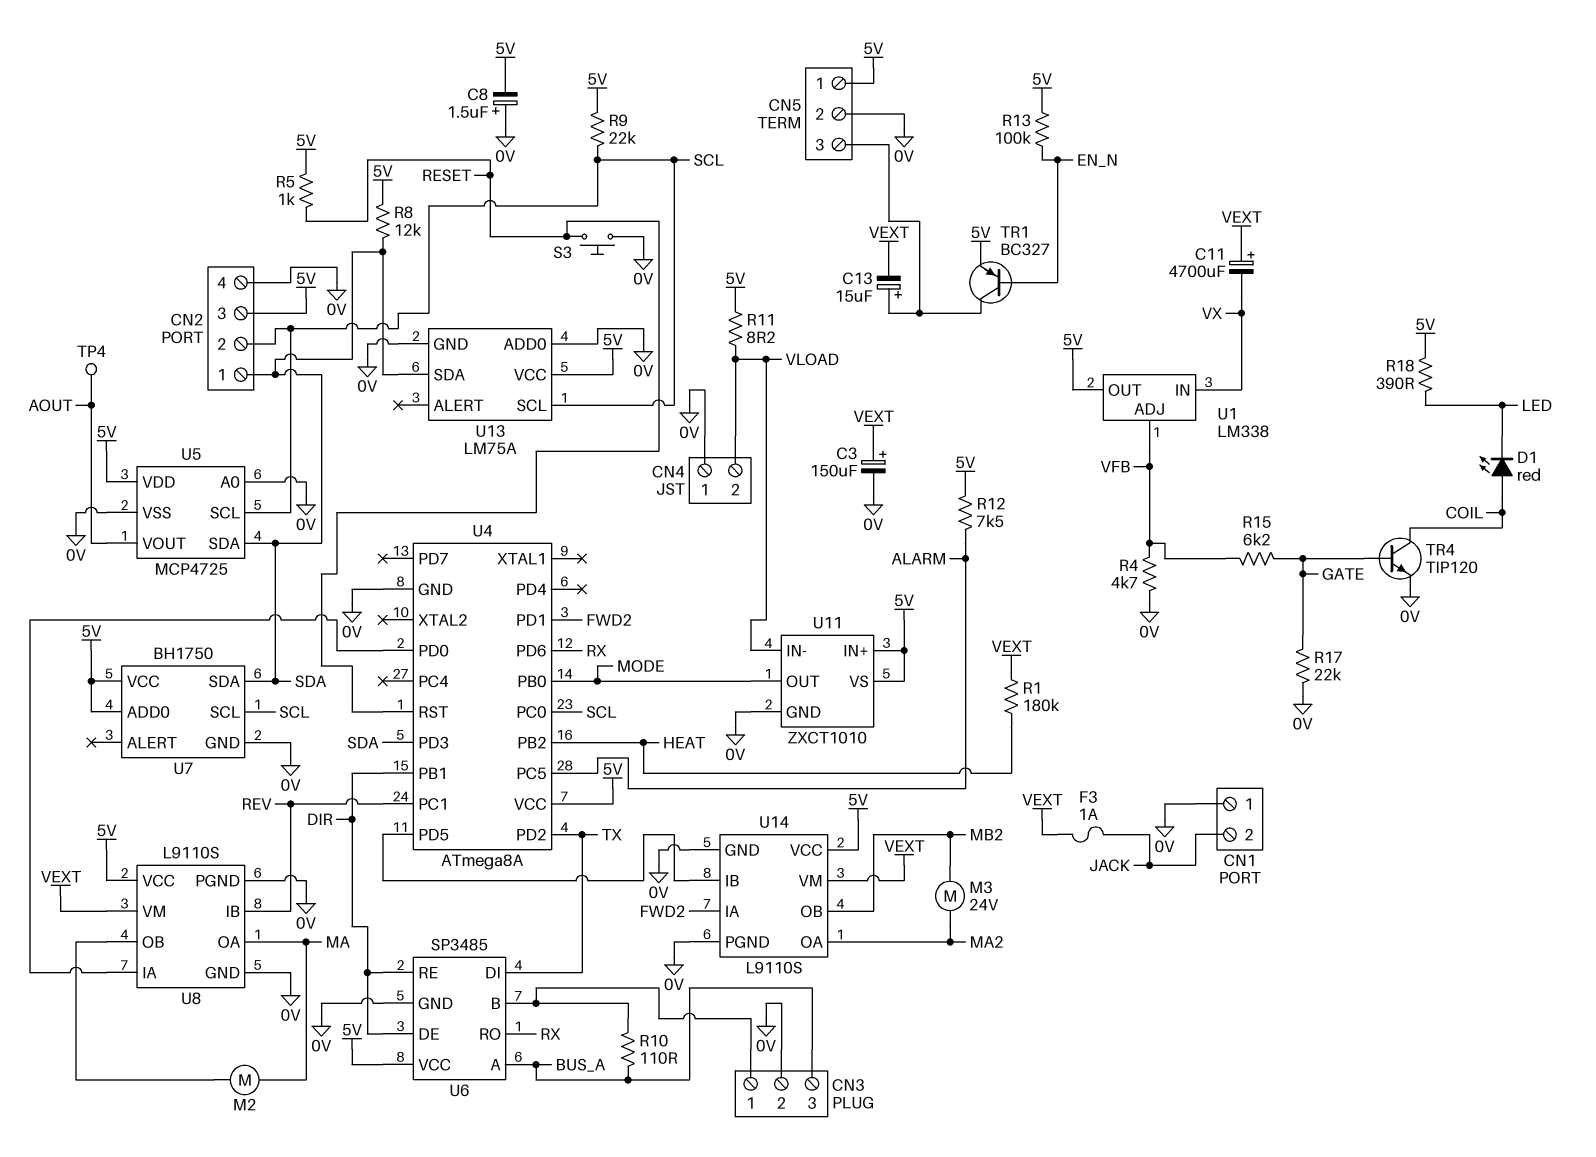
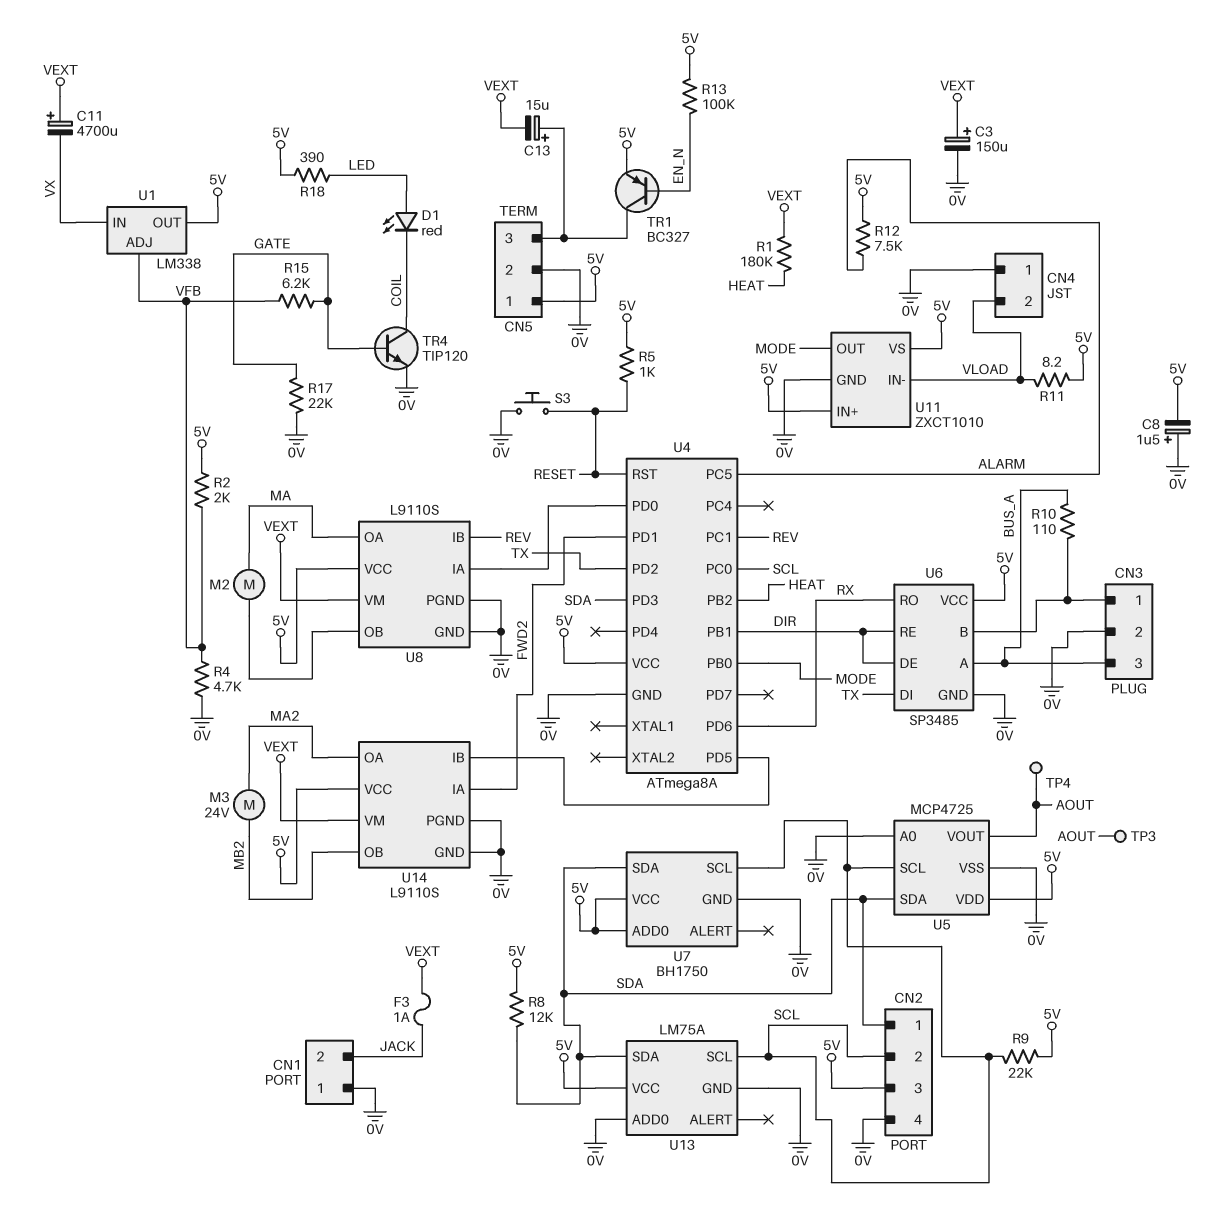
D1: LED red (A COIL, K LED) -> LED red (A LED, K COIL)
R2: none -> 2k (5V, VFB)
TP3: none -> test point (AOUT)

